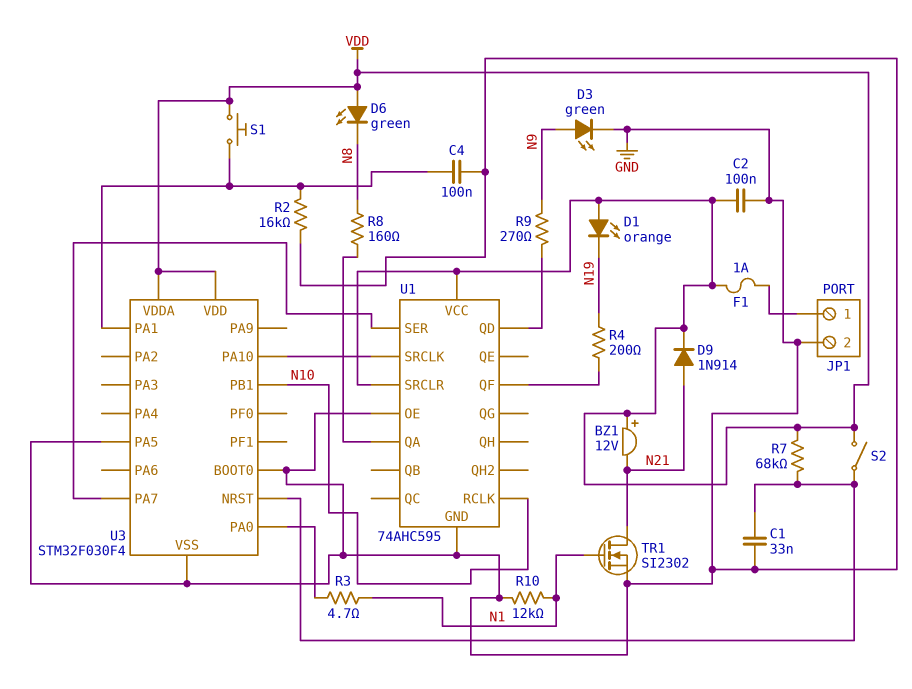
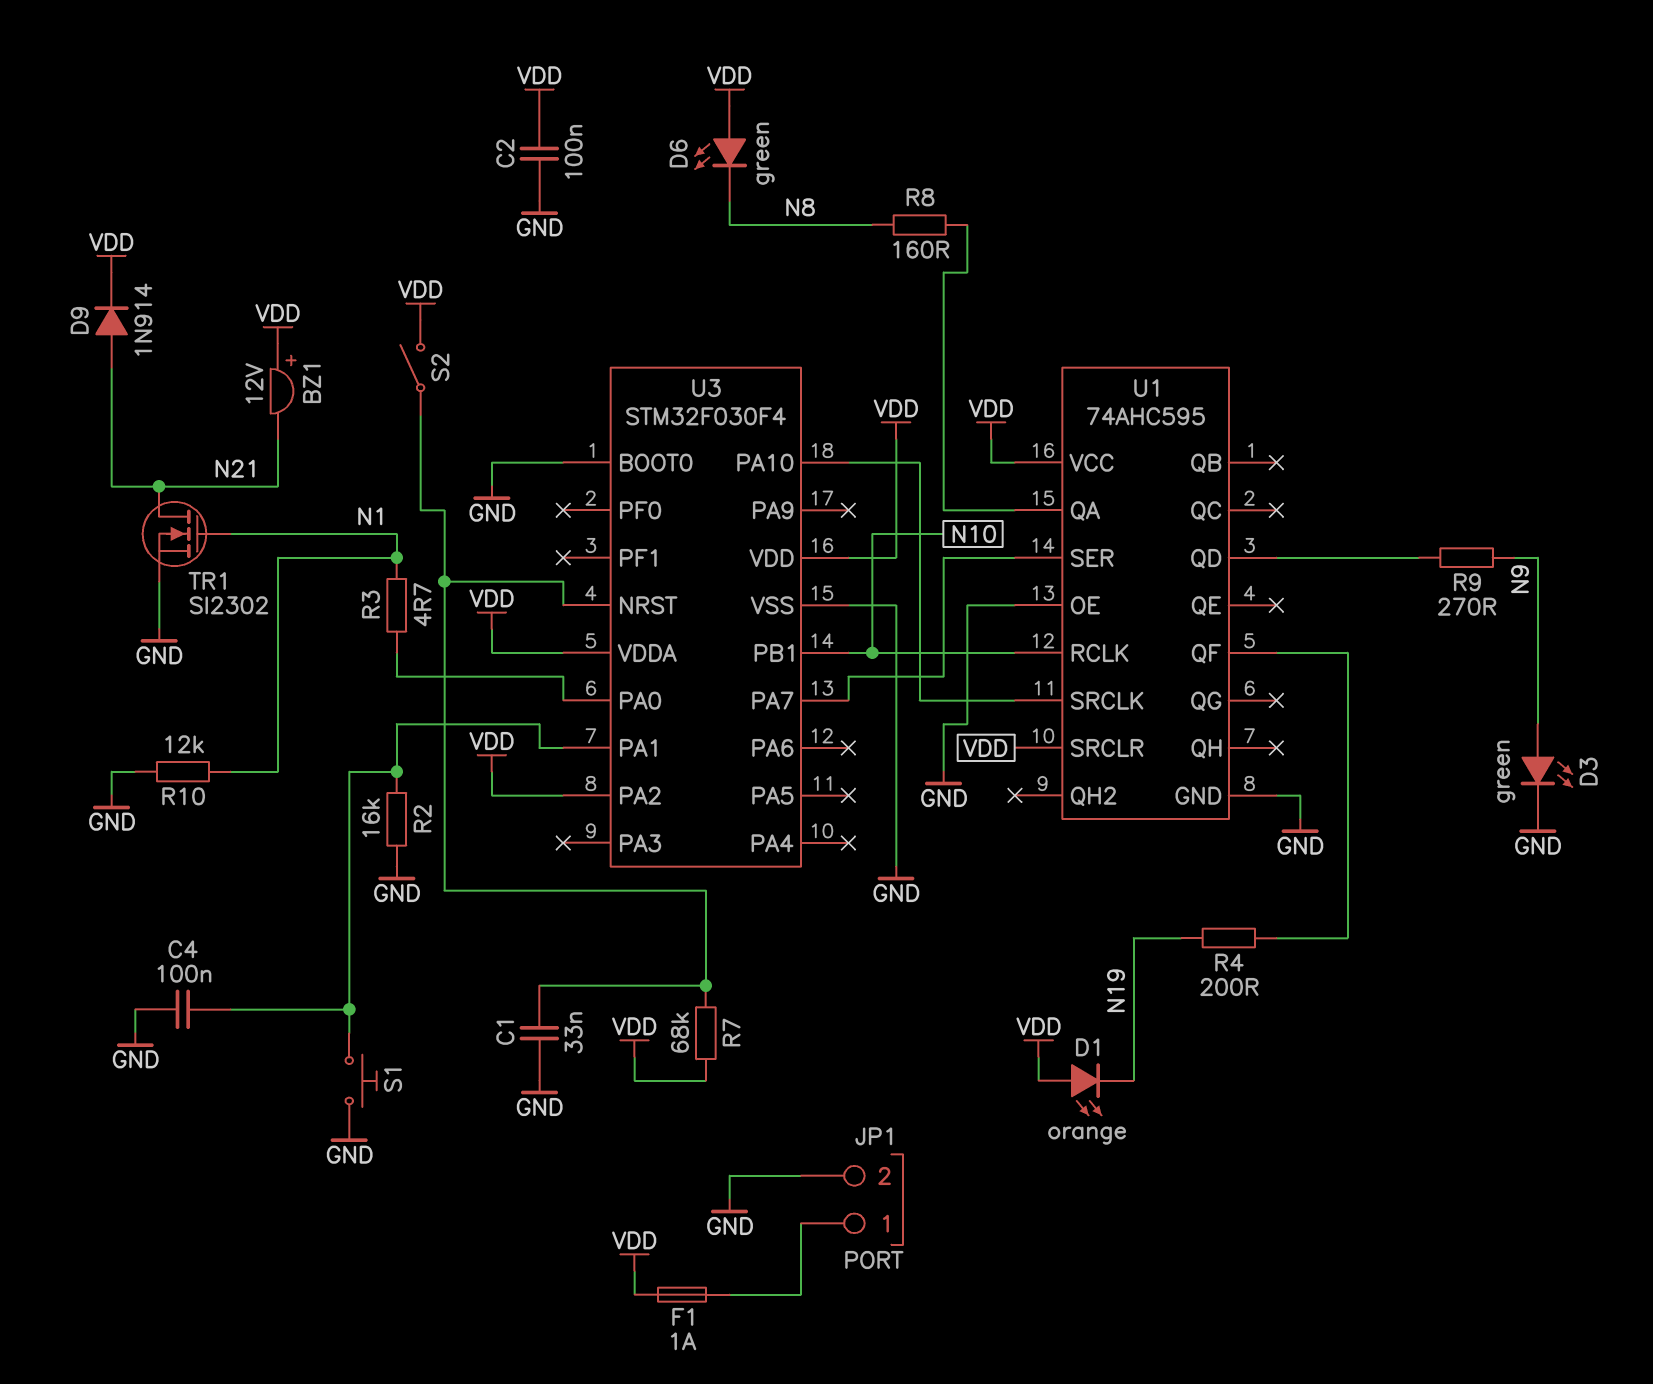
S1: button (U3/PA1, VDD) -> button (GND, U3/PA1)
U3 pin PA2: none -> VDD
U3 pin PA5: GND -> none

